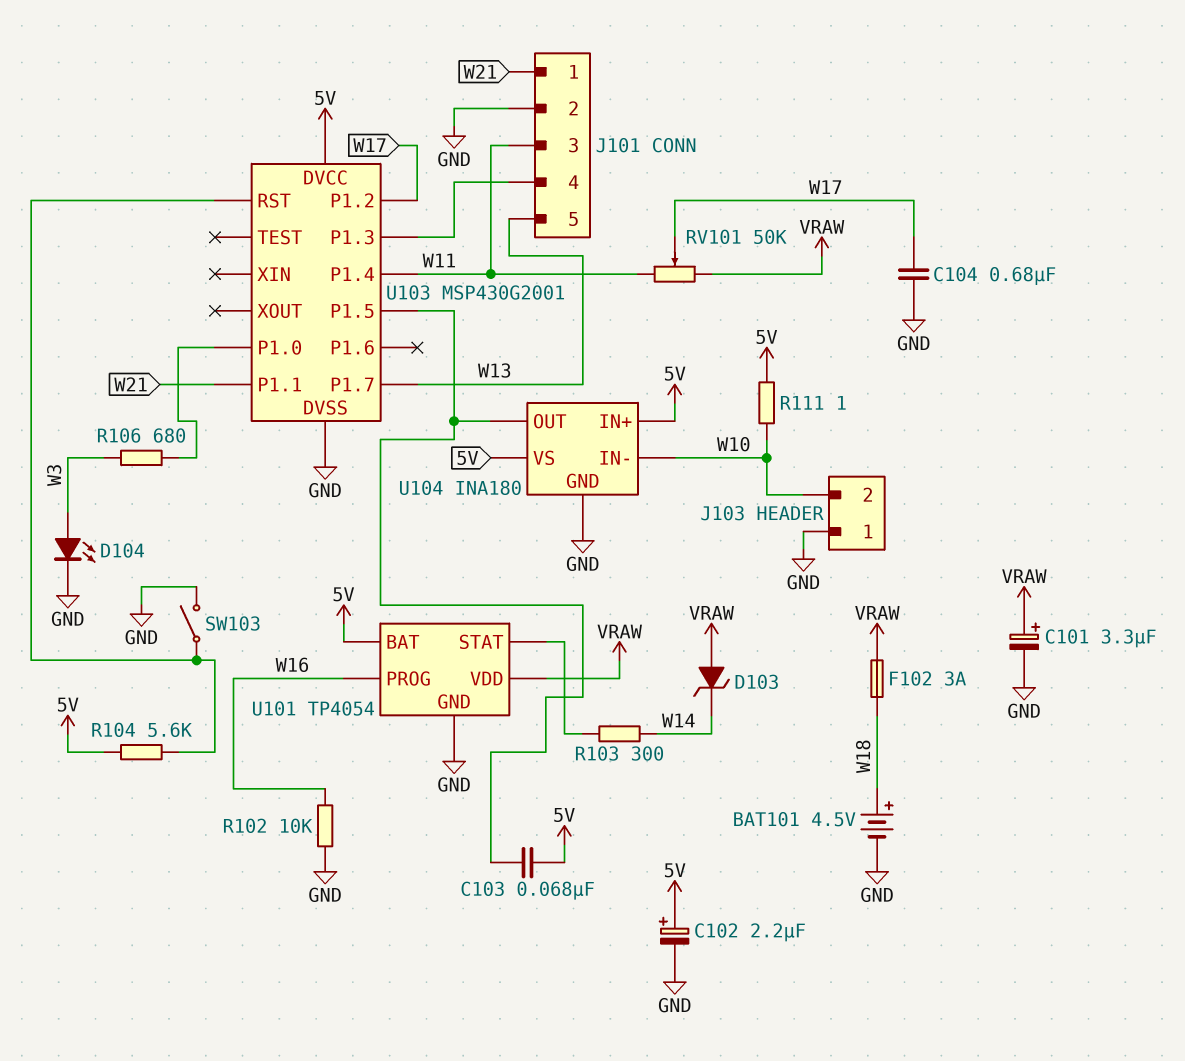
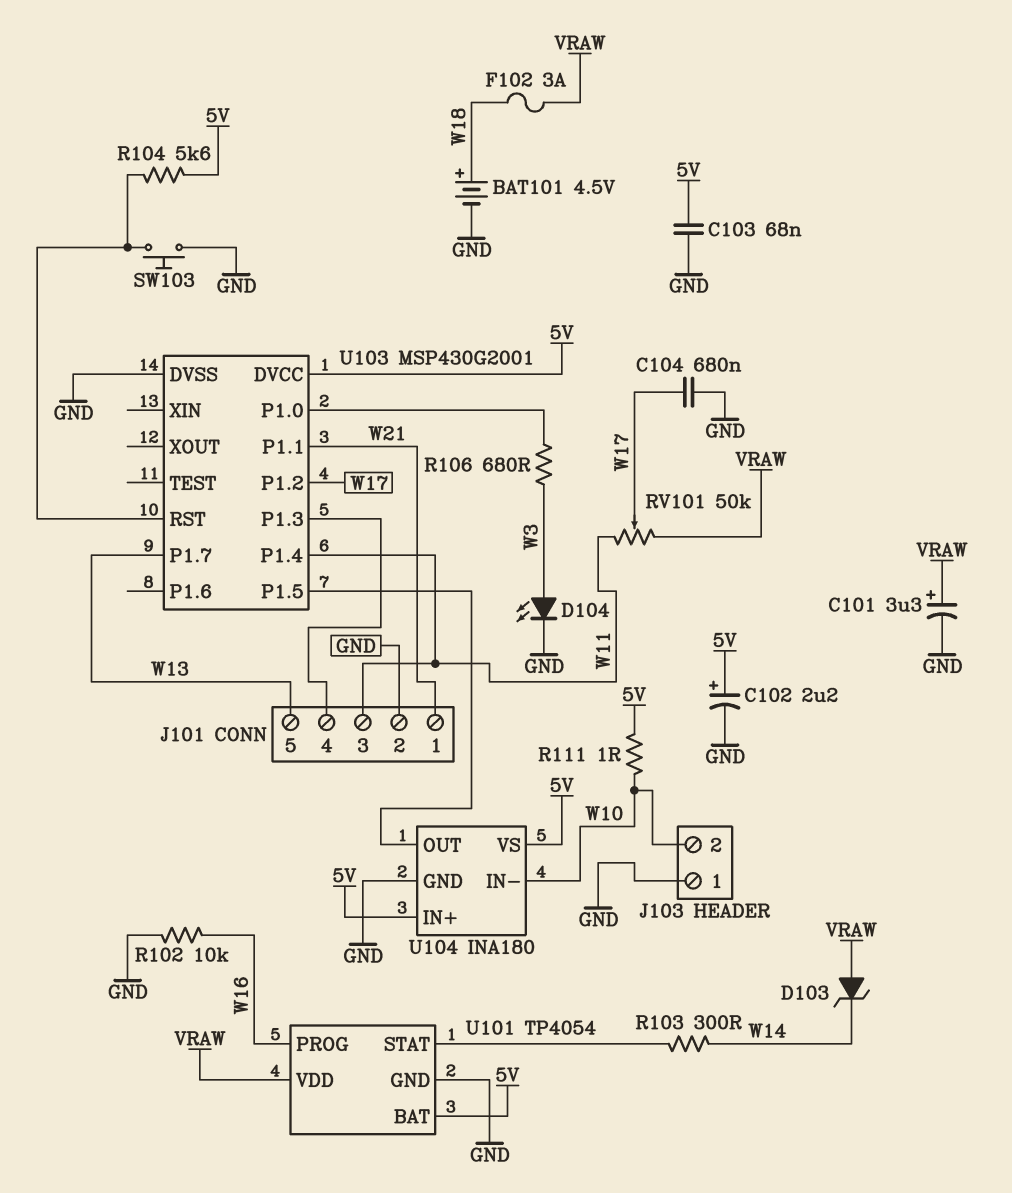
C103: 68nF (5V, U103/P1.5) -> 68nF (5V, GND)
SW103: switch (GND, U103/RST) -> button (GND, U103/RST)

